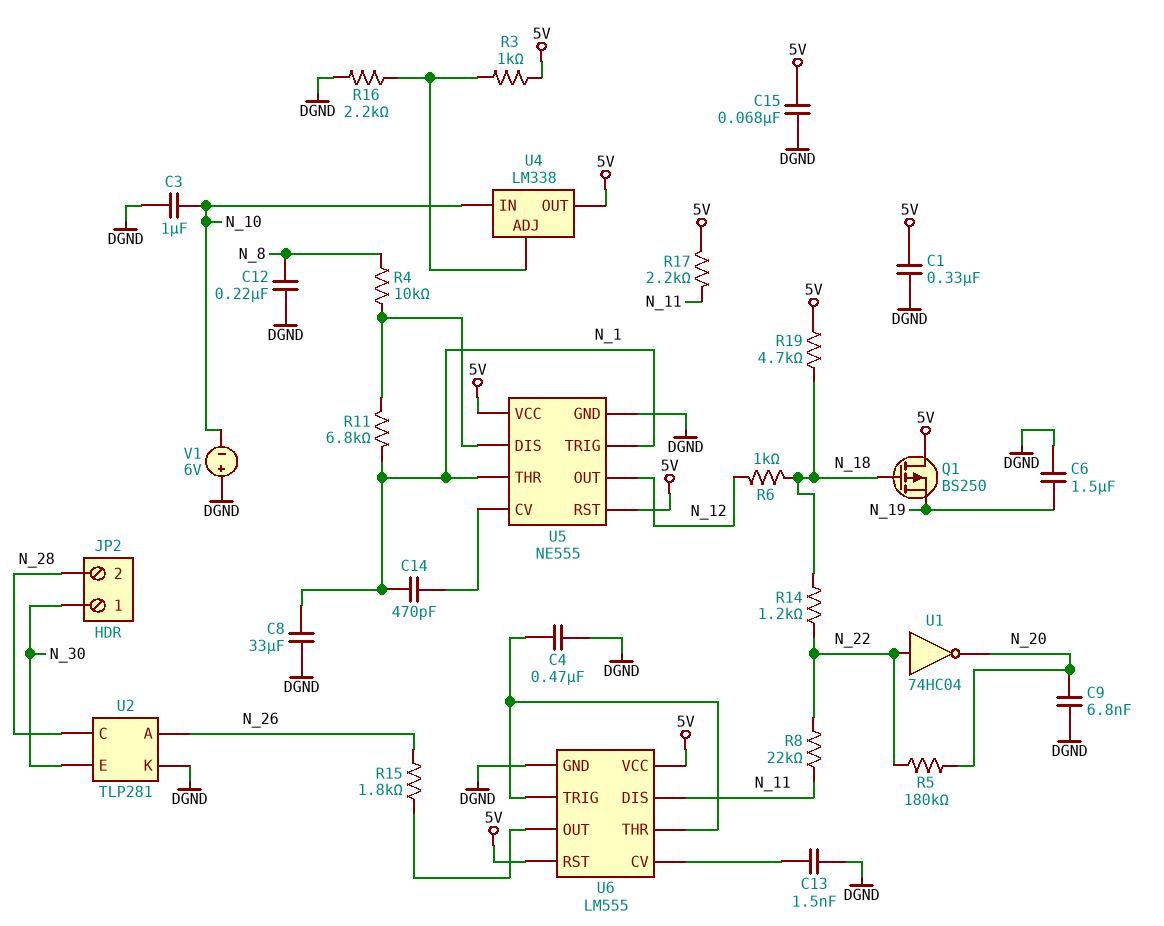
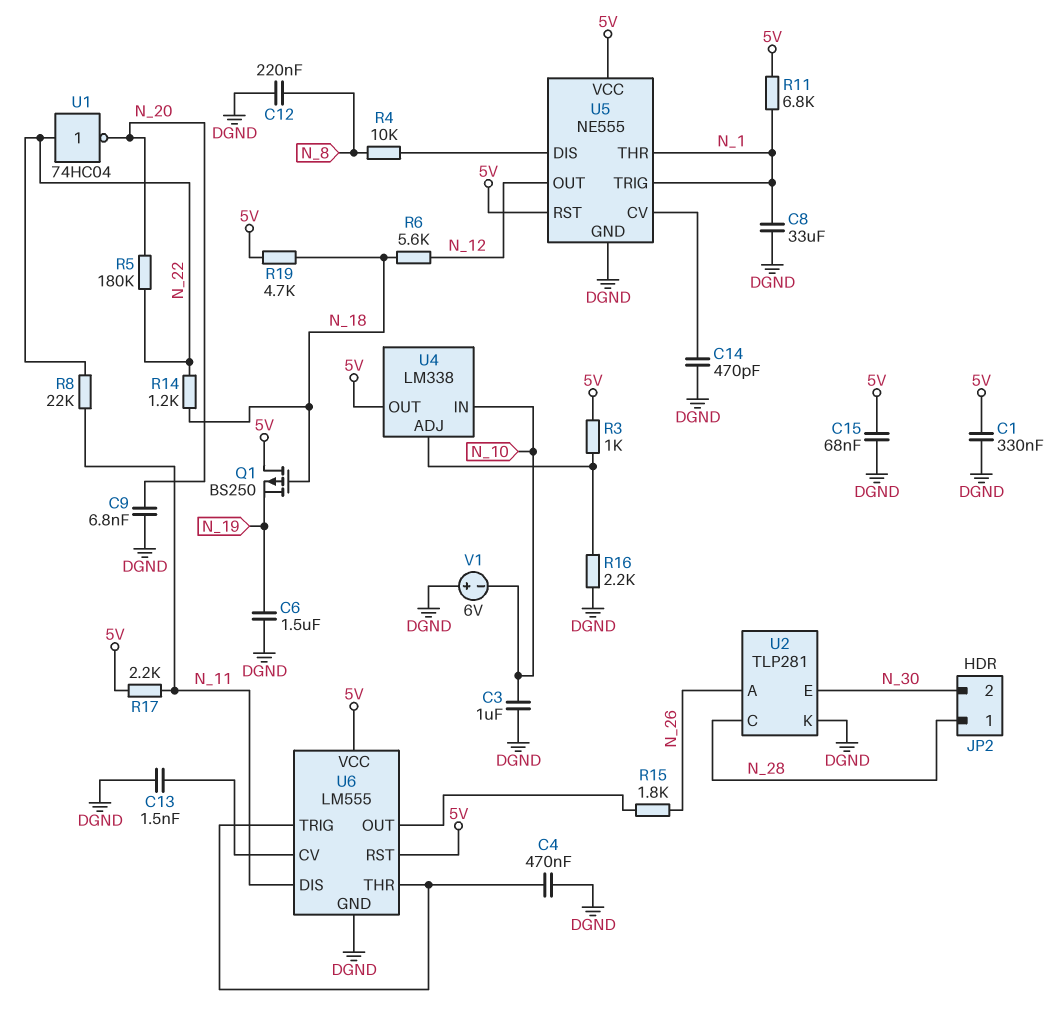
C14: 470pF (N_1, U5/CV) -> 470pF (DGND, U5/CV)
JP2 pin 1: N_30 -> N_28
JP2 pin 2: N_28 -> N_30
R6: 1k (N_12, N_18) -> 5.6k (N_12, N_18)
R11: 6.8k (N_1, U5/DIS) -> 6.8k (5V, N_1)

